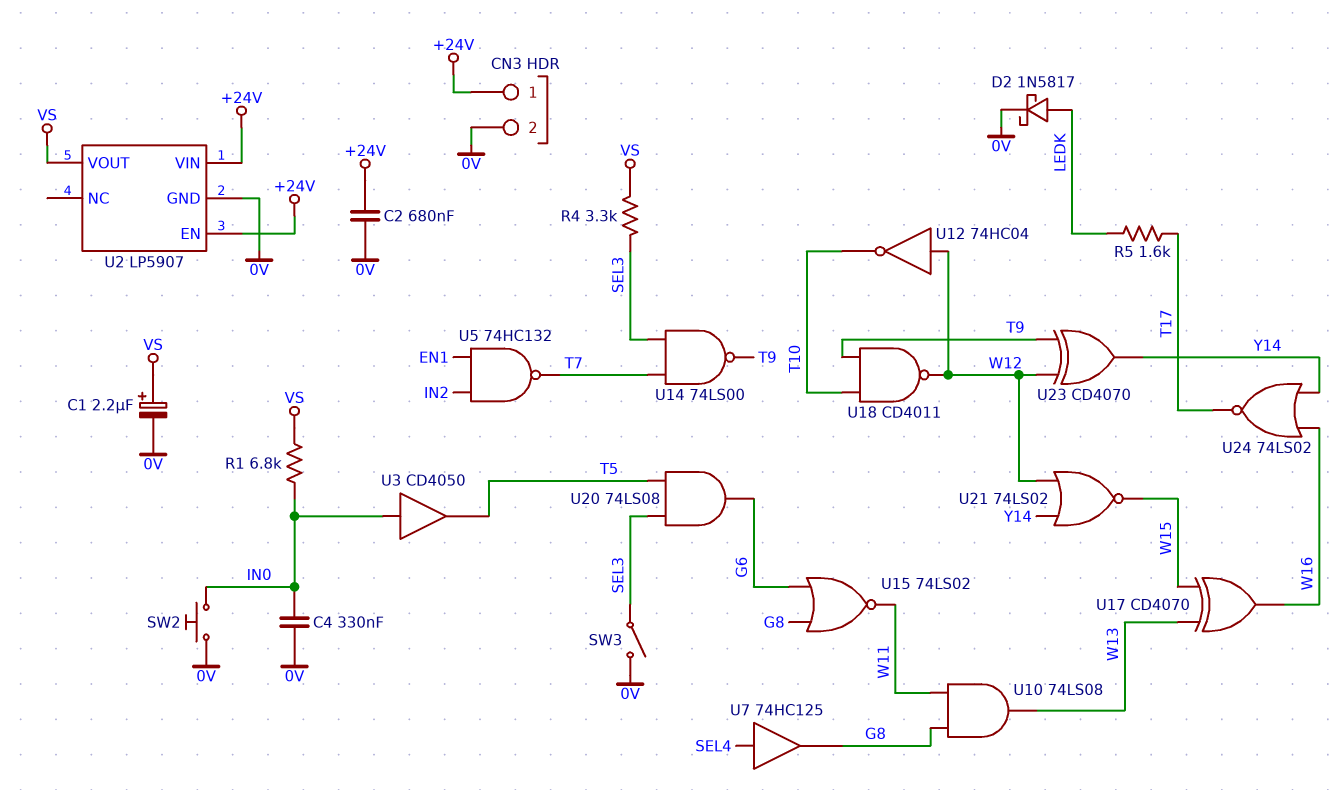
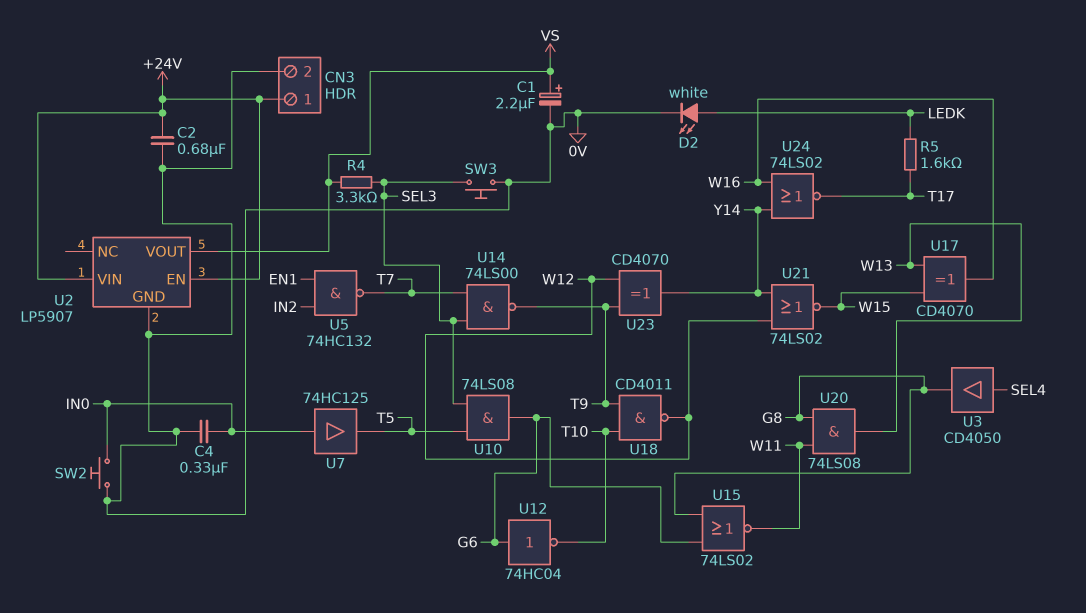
D2: schottky 1N5817 (A LEDK, K 0V) -> LED white (A LEDK, K 0V)
R1: 6.8k (IN0, VS) -> none
SW3: switch (0V, SEL3) -> button (0V, SEL3)
U3: buffer CD4050 (in IN0, out T5) -> buffer CD4050 (in SEL4, out G8)
U7: buffer 74HC125 (in SEL4, out G8) -> buffer 74HC125 (in IN0, out T5)
U10: AND 74LS08 (in G8, in W11, out W13) -> AND 74LS08 (in SEL3, in T5, out G6)
U12: NOT 74HC04 (in W12, out T10) -> NOT 74HC04 (in G6, out T10)
U20: AND 74LS08 (in SEL3, in T5, out G6) -> AND 74LS08 (in G8, in W11, out W13)

